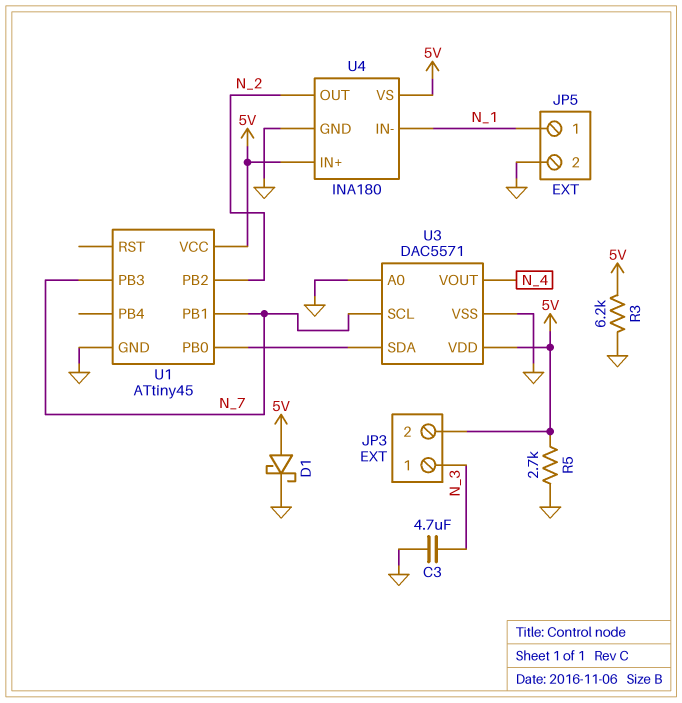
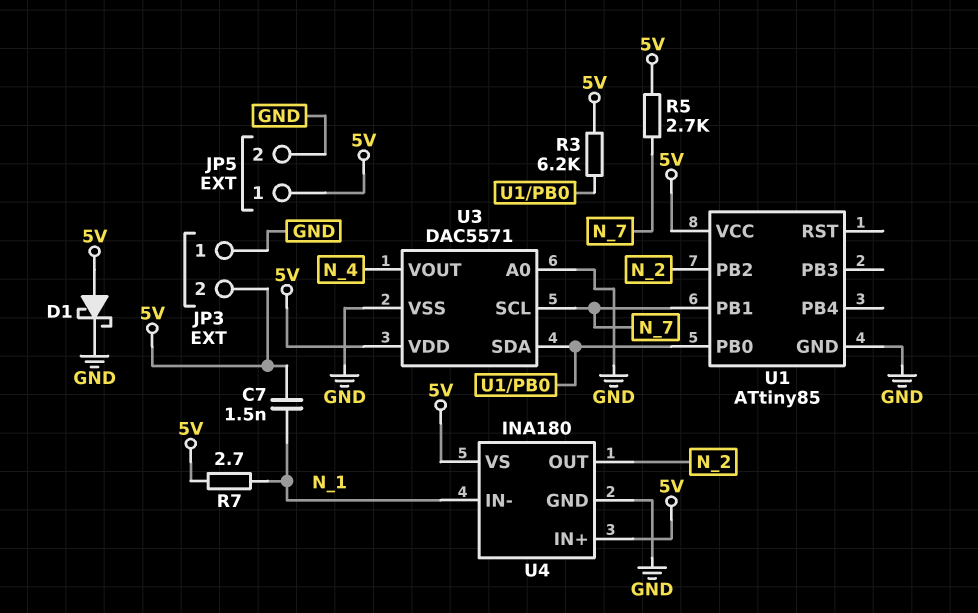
C3: 4.7uF (GND, N_3) -> none
C7: none -> 1.5nF (5V, N_1)
JP3 pin 1: N_3 -> GND
JP5 pin 1: N_1 -> 5V
R3: 6.2k (5V, GND) -> 6.2k (5V, U1/PB0)
R5: 2.7k (5V, GND) -> 2.7k (5V, N_7)
R7: none -> 2.7 (5V, N_1)
U1: ATtiny45 -> ATtiny85
U1 pin PB3: N_7 -> none

